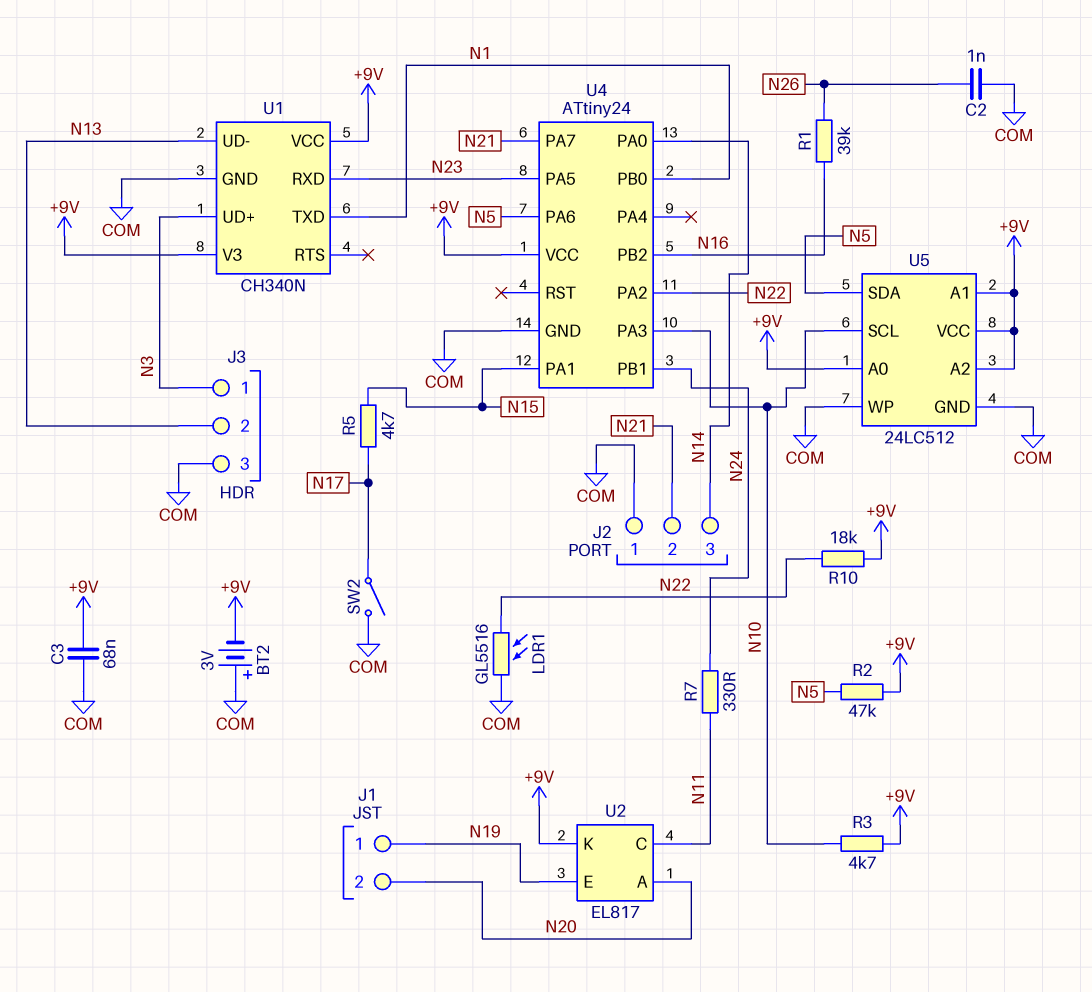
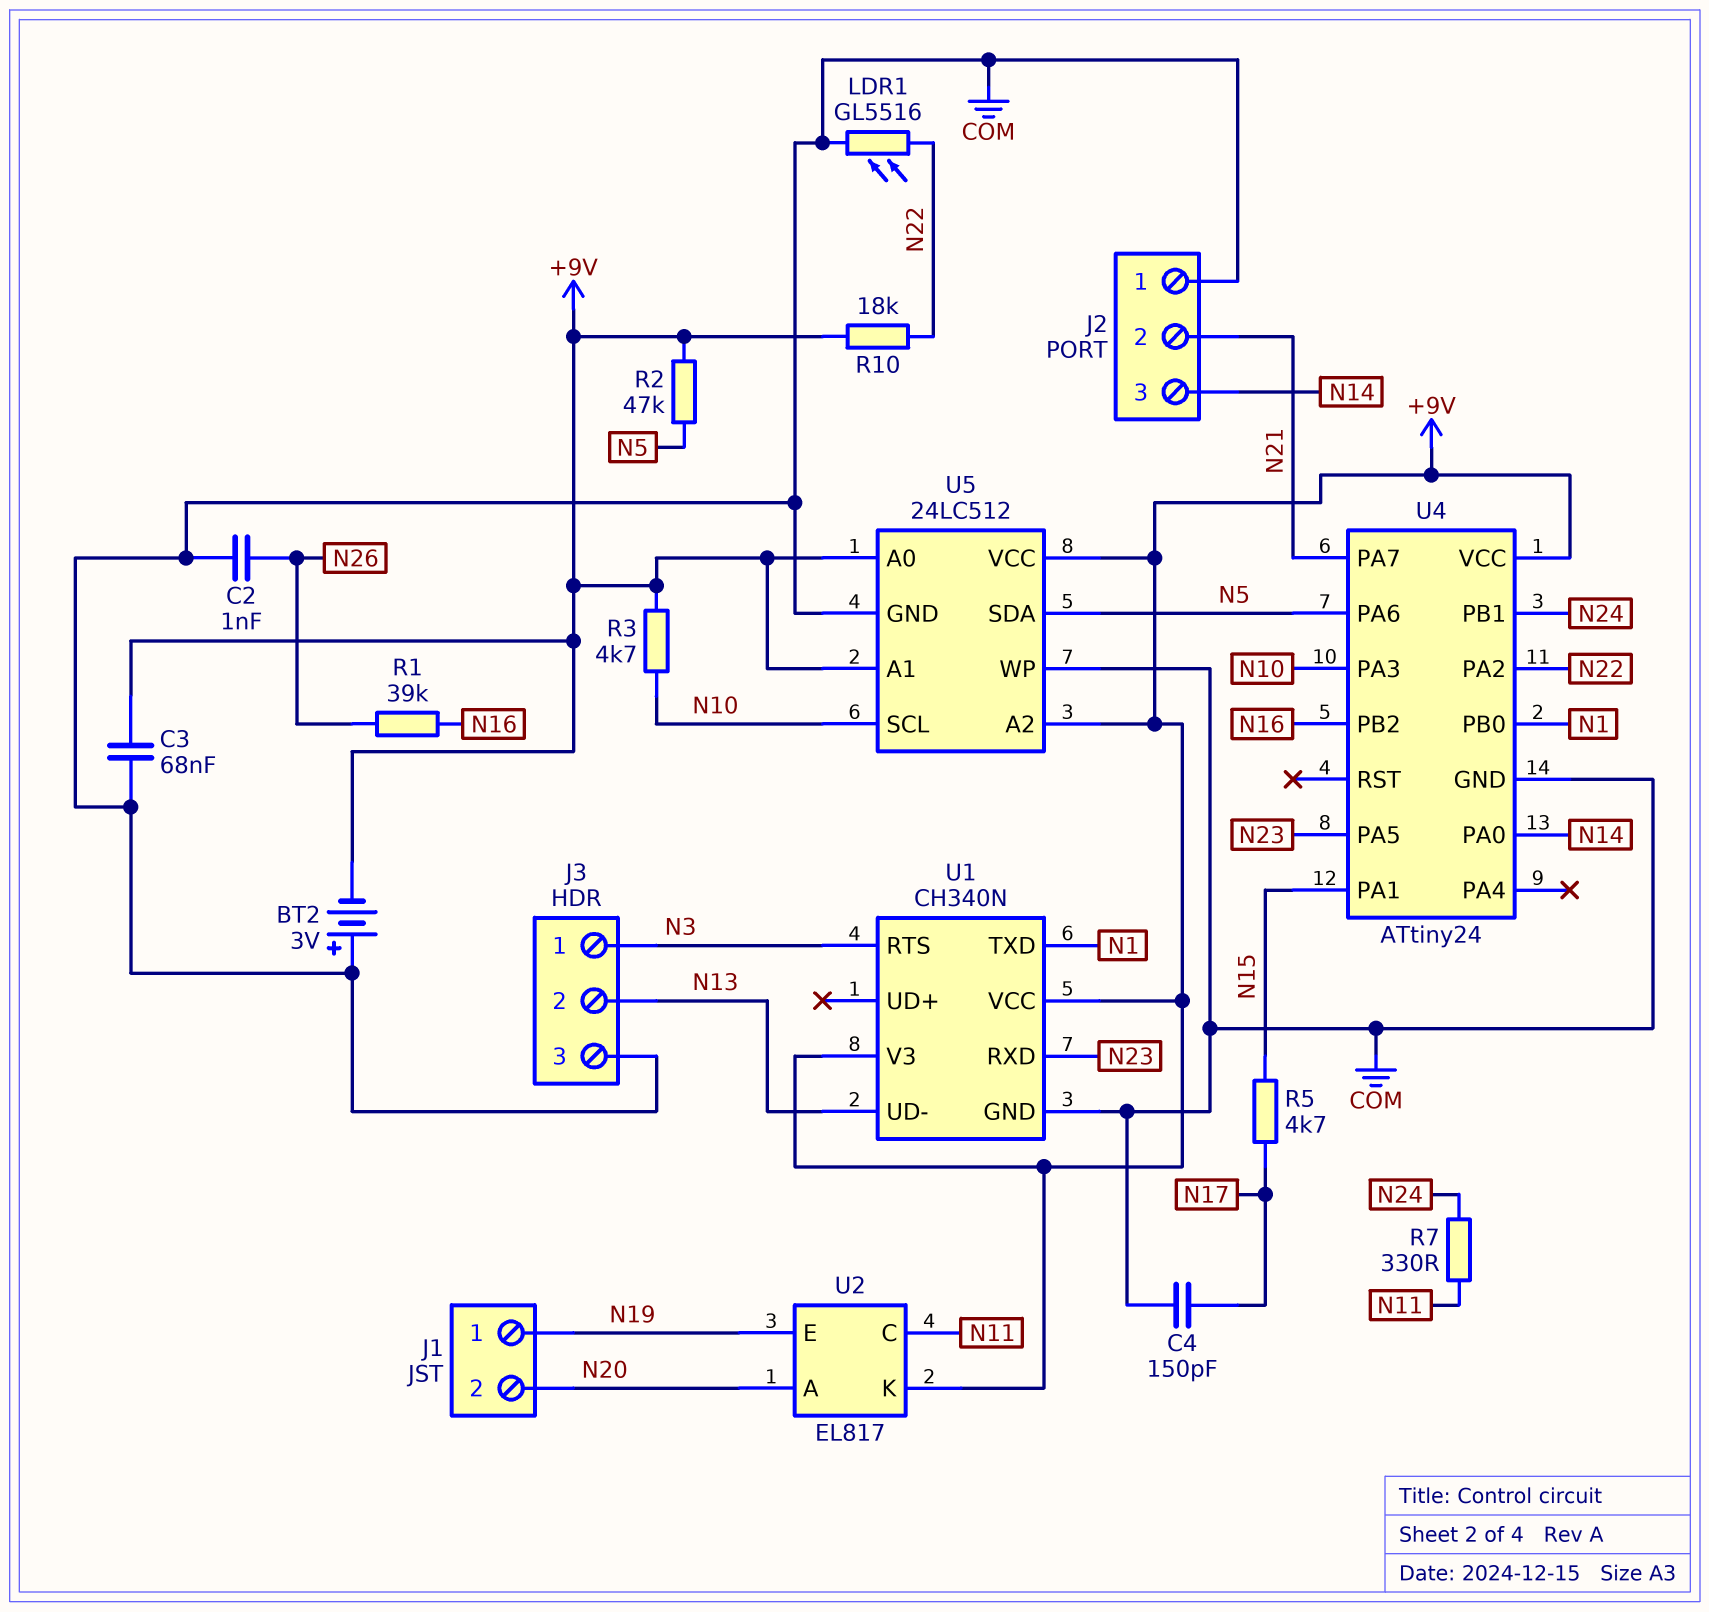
C4: none -> 150pF (COM, N17)
SW2: switch (COM, N17) -> none
U1 pin RTS: none -> N3
U1 pin UD+: N3 -> none

